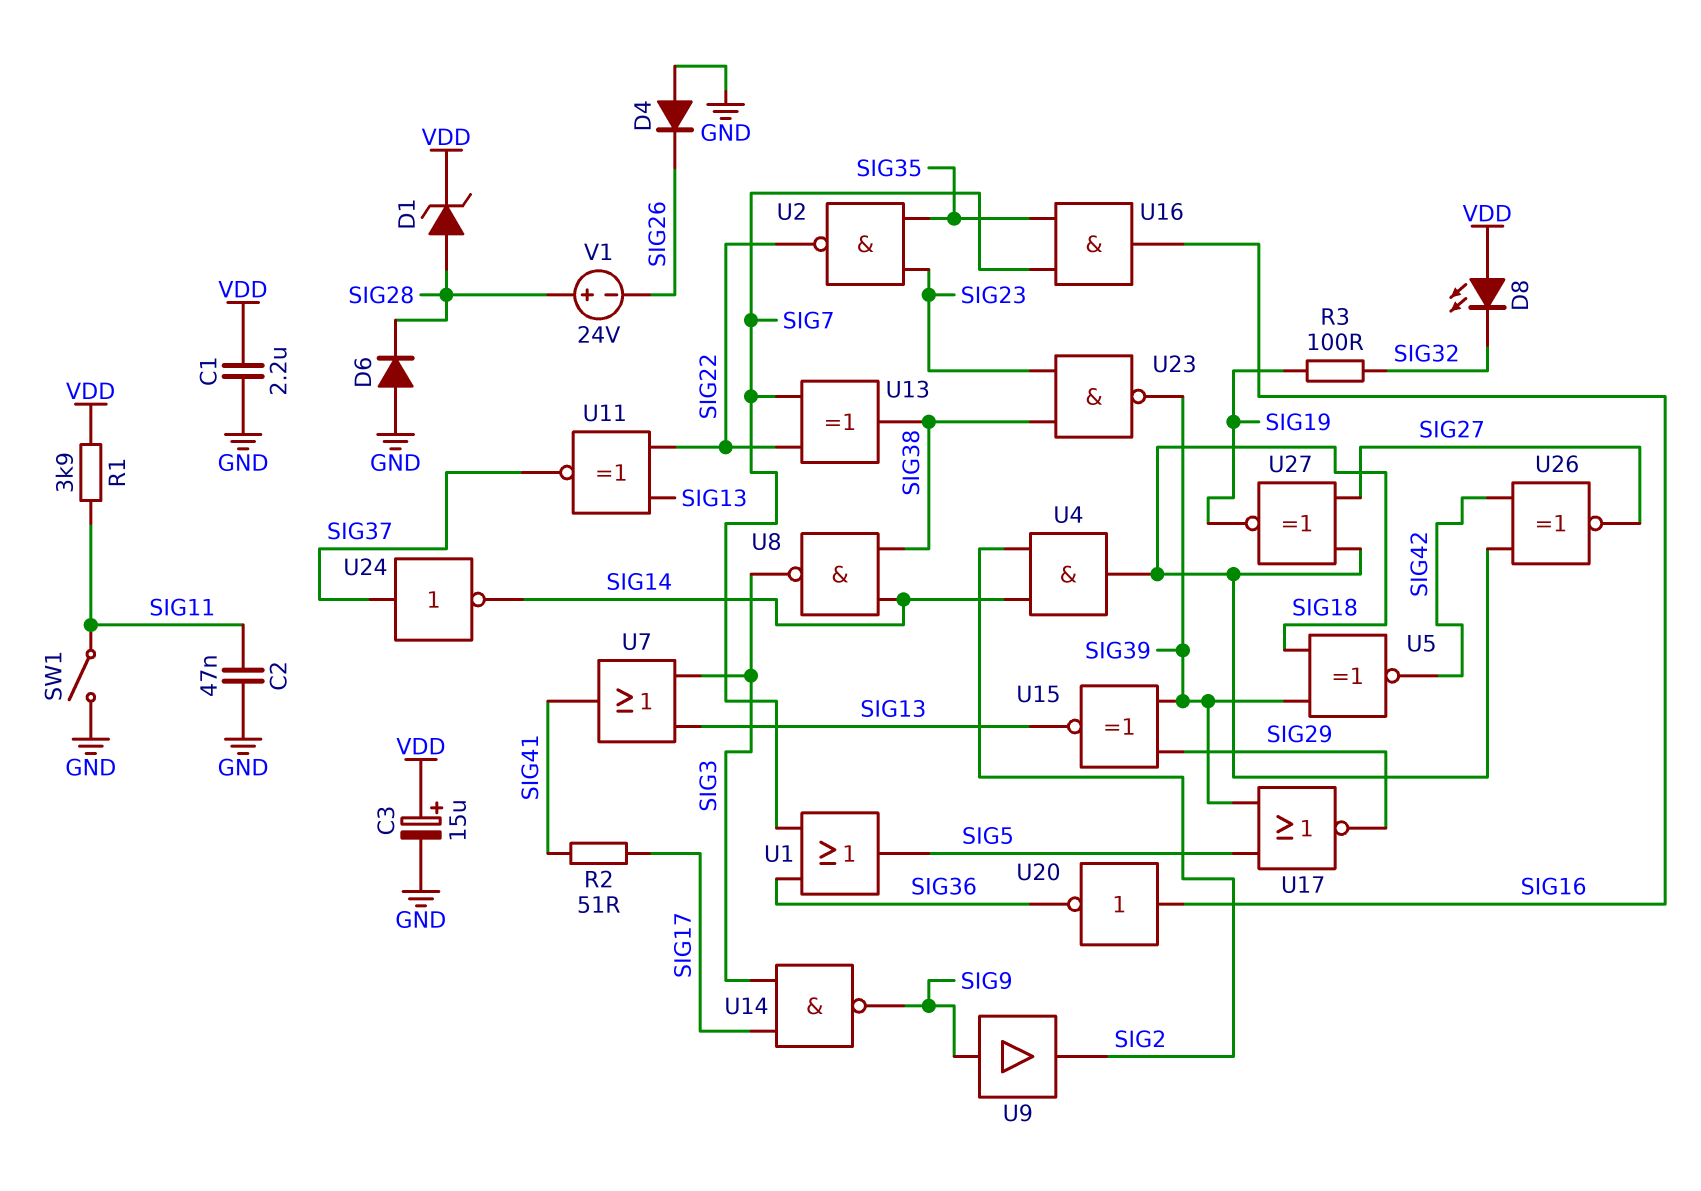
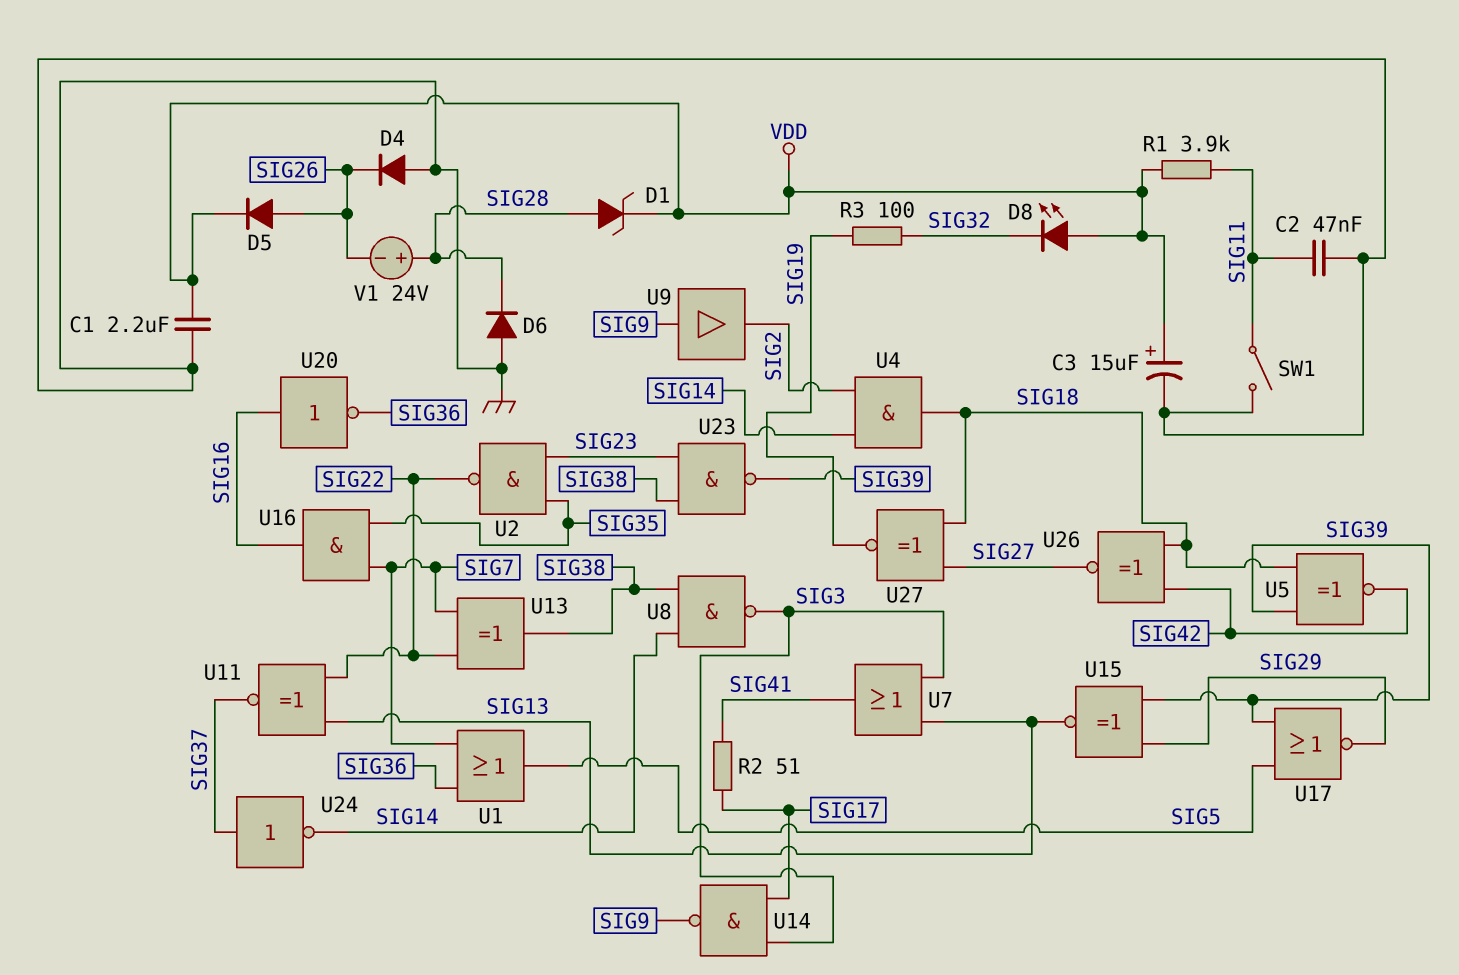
D5: none -> diode (A SIG26, K VDD)

